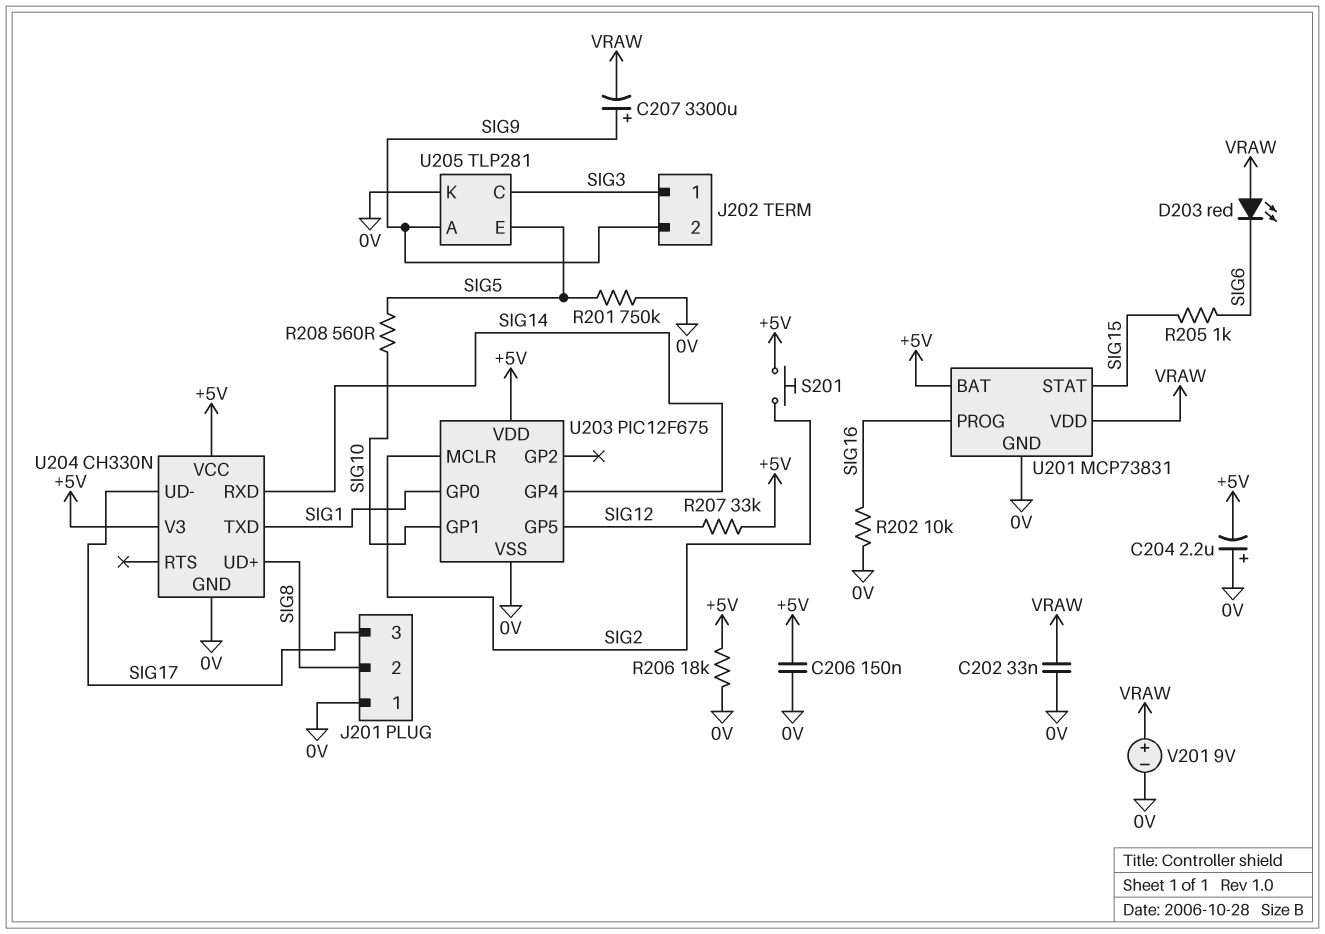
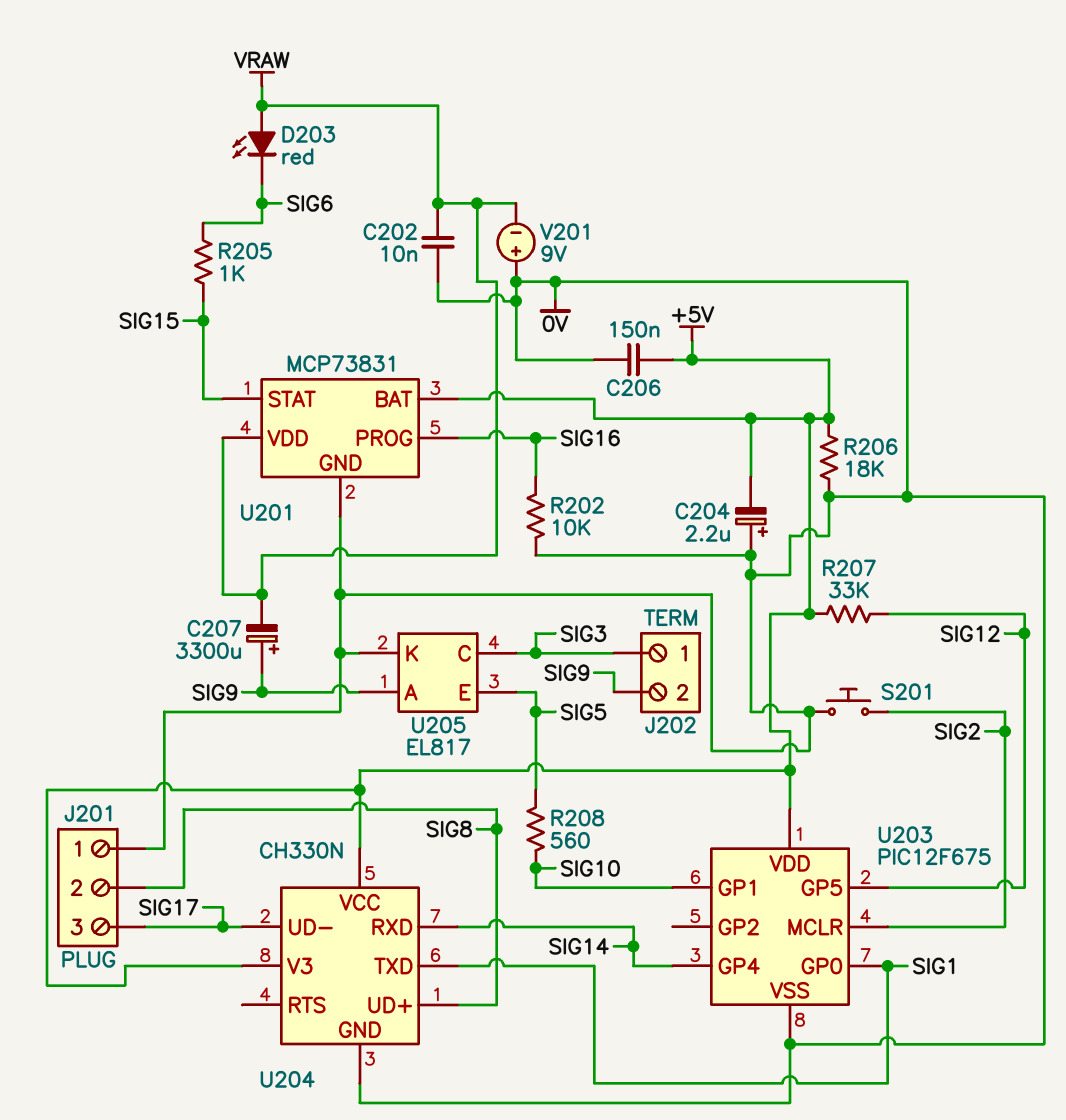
C202: 33nF (0V, VRAW) -> 10nF (0V, VRAW)
R201: 750k (0V, SIG5) -> none
S201: button (+5V, SIG2) -> button (0V, SIG2)
U205: TLP281 -> EL817
V201: 9V (plus VRAW, minus 0V) -> 9V (plus 0V, minus VRAW)

